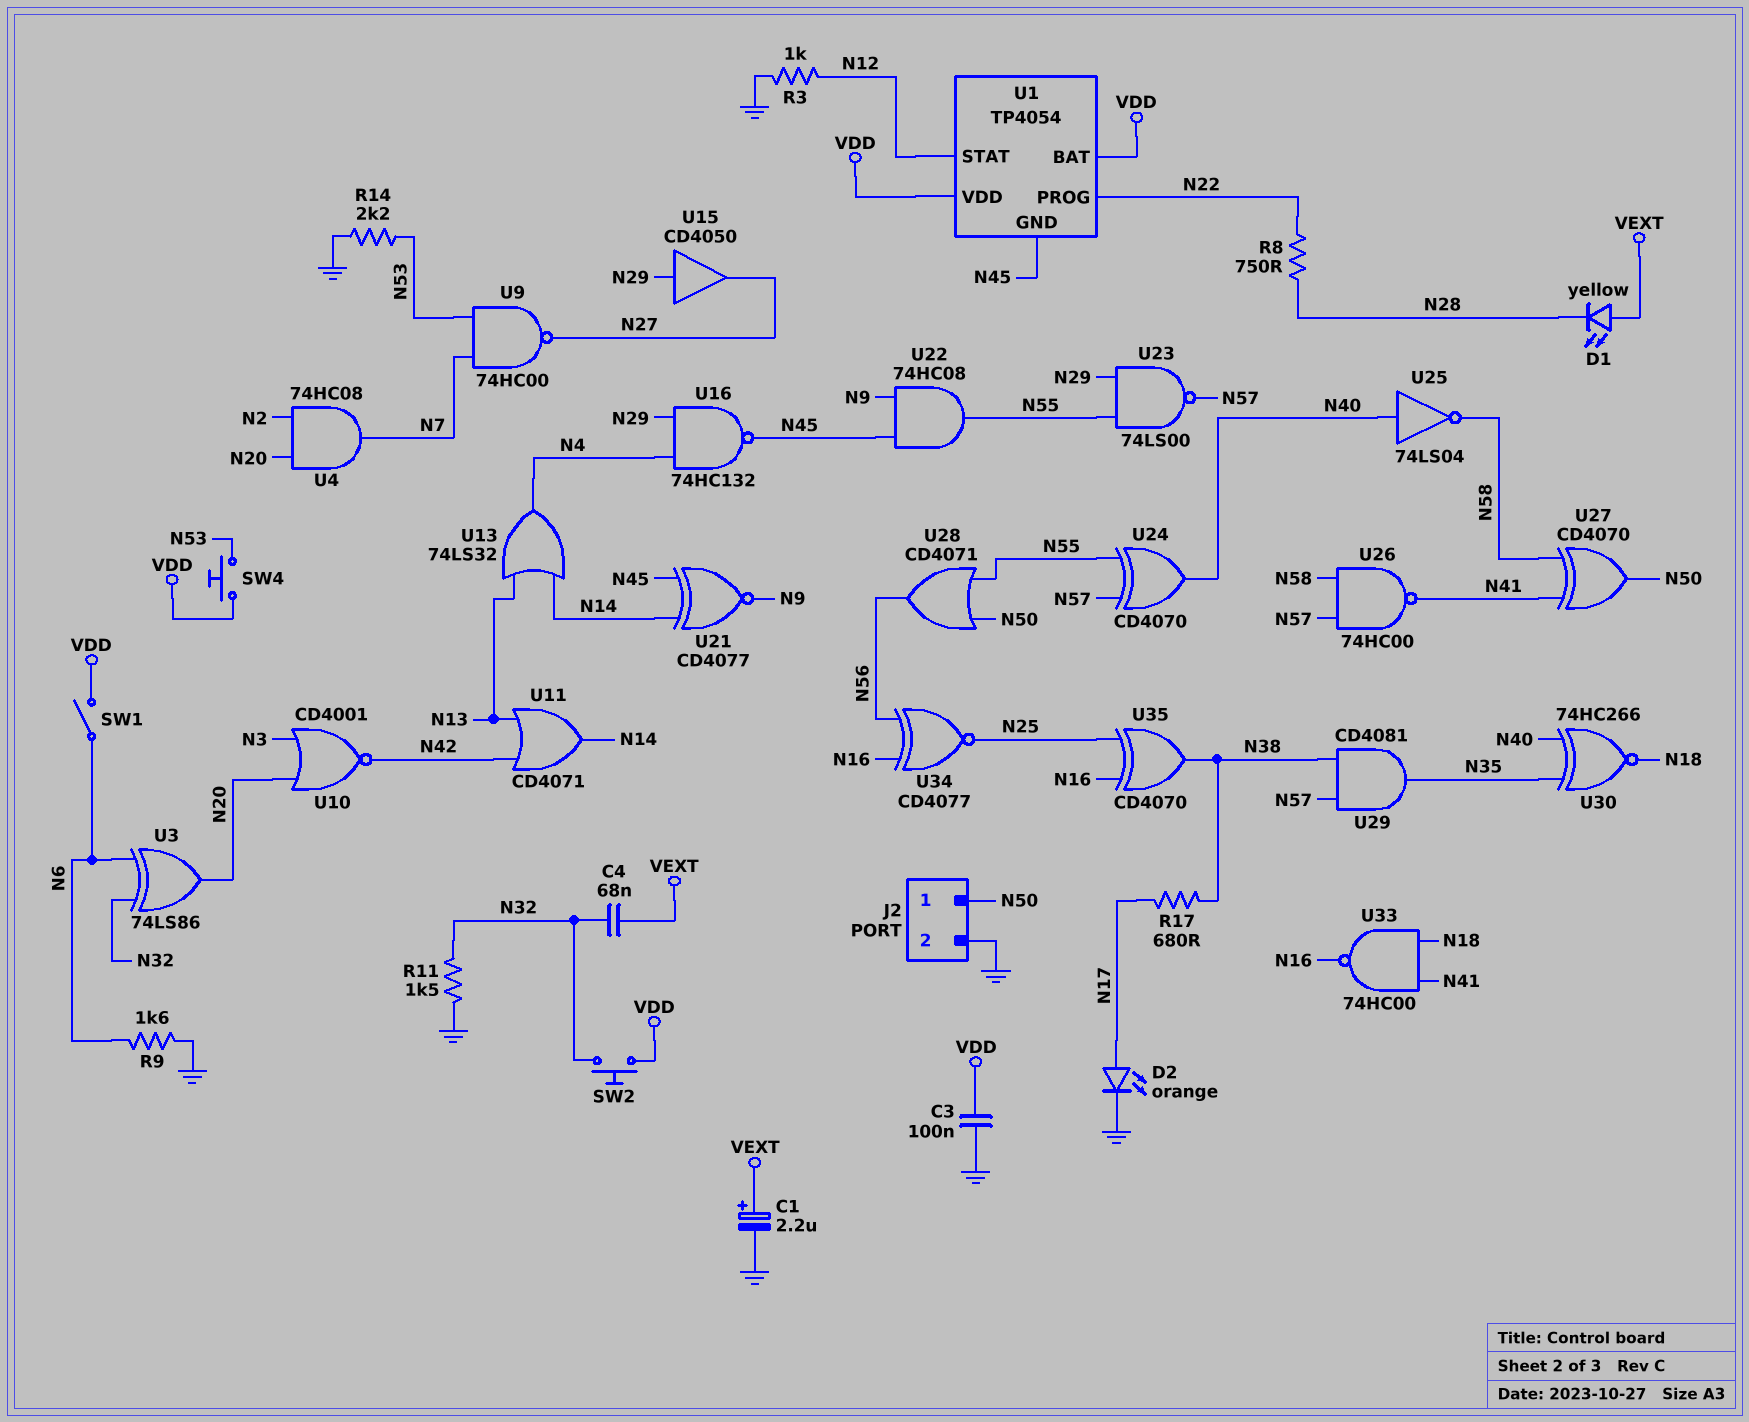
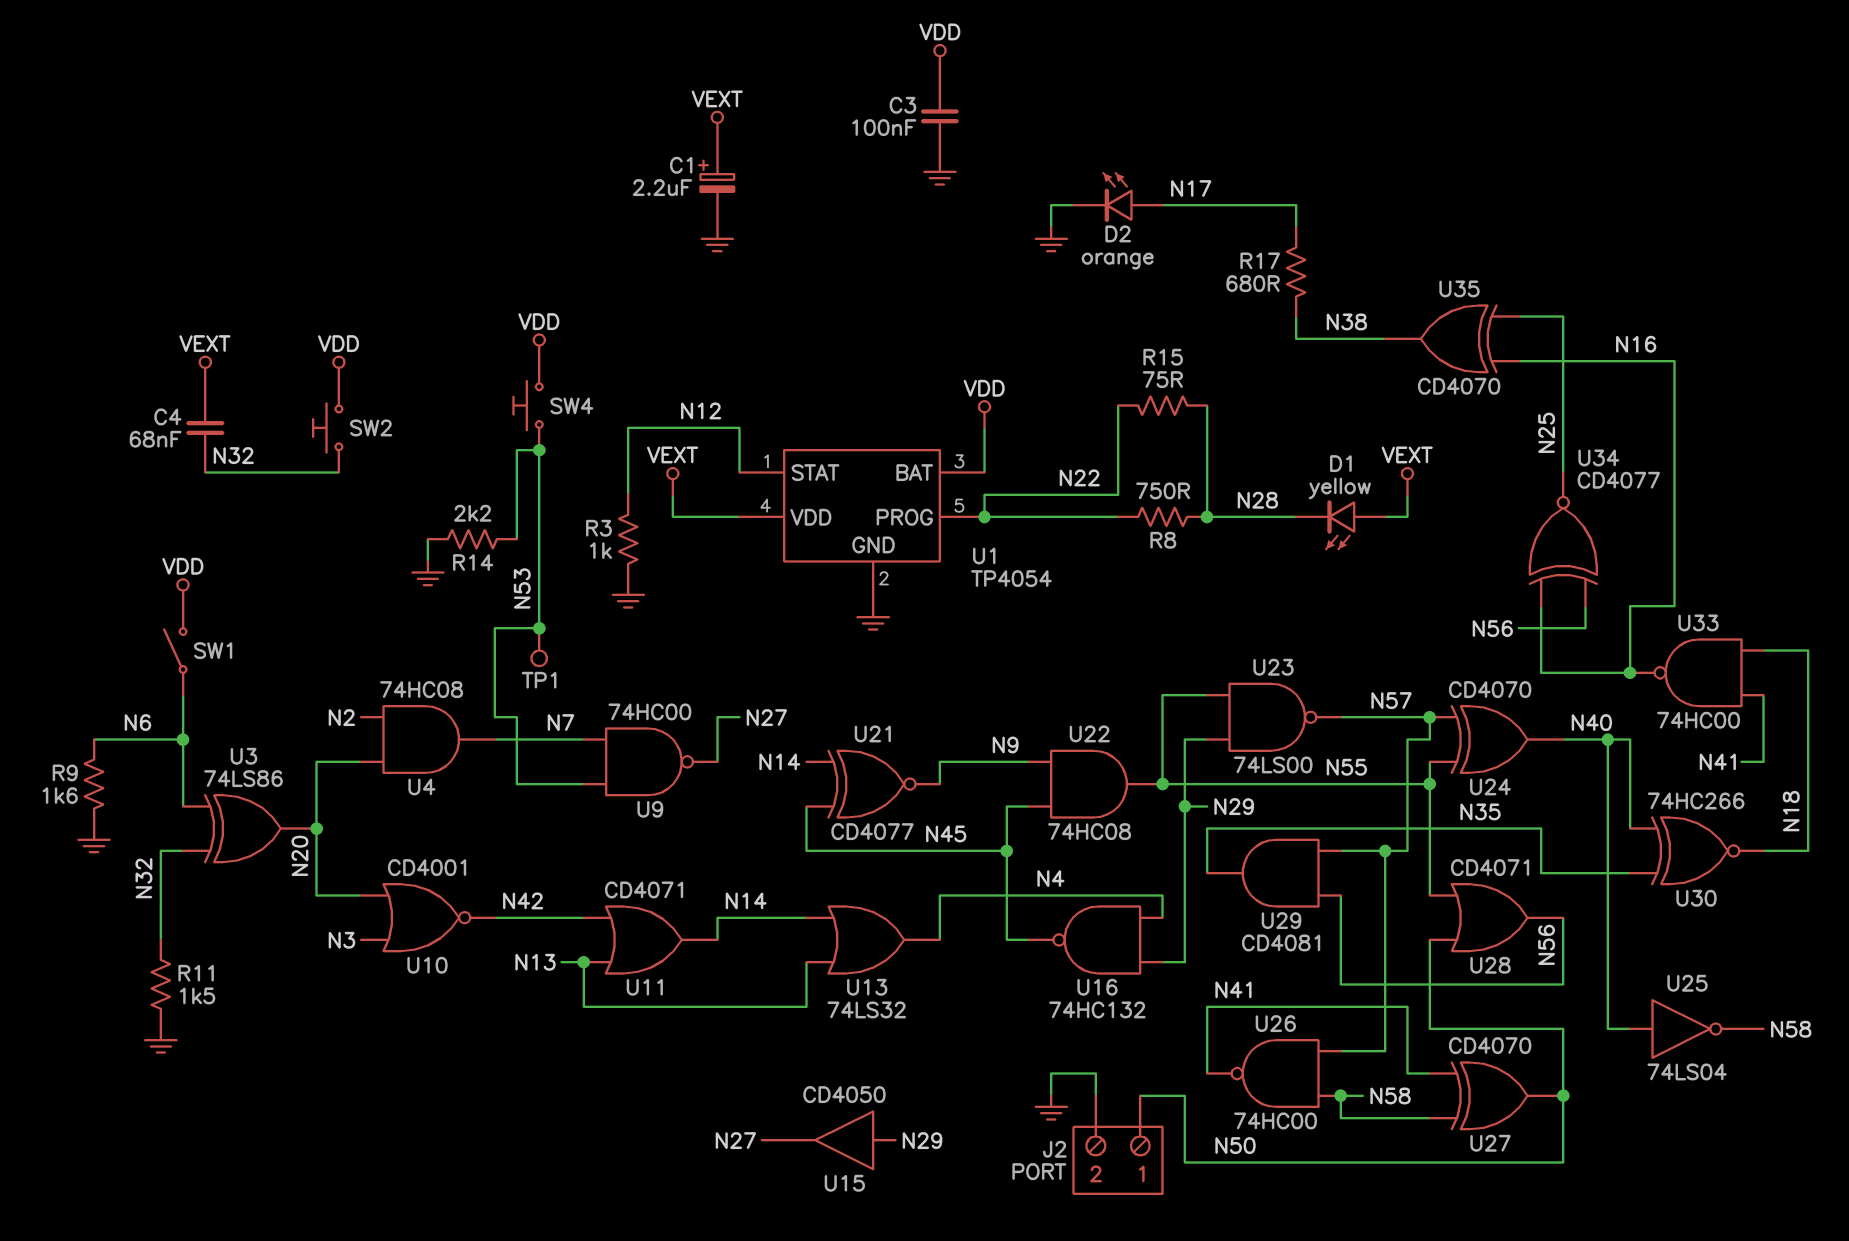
R15: none -> 75 (N22, N28)
TP1: none -> test point (N53)
U1 pin GND: N45 -> GND
U1 pin VDD: VDD -> VEXT
U29: AND CD4081 (in N38, in N57, out N35) -> AND CD4081 (in N56, in N57, out N35)

